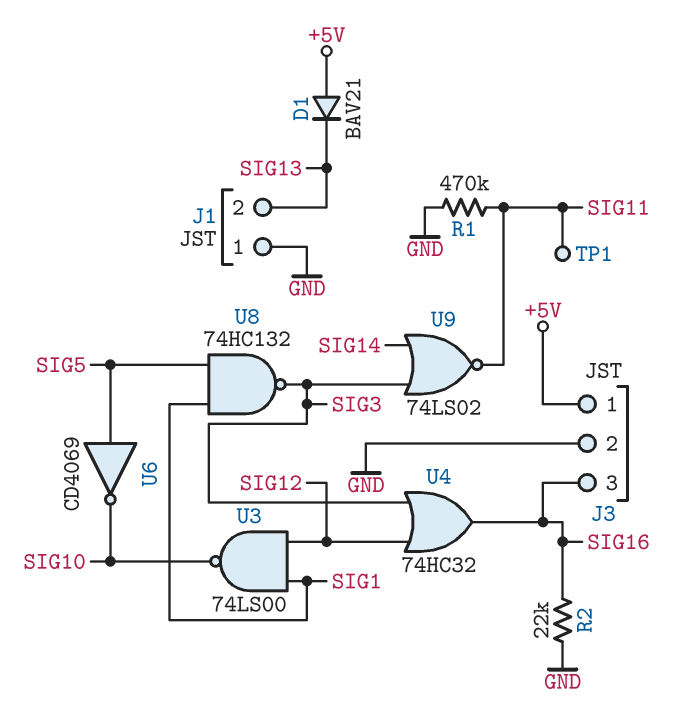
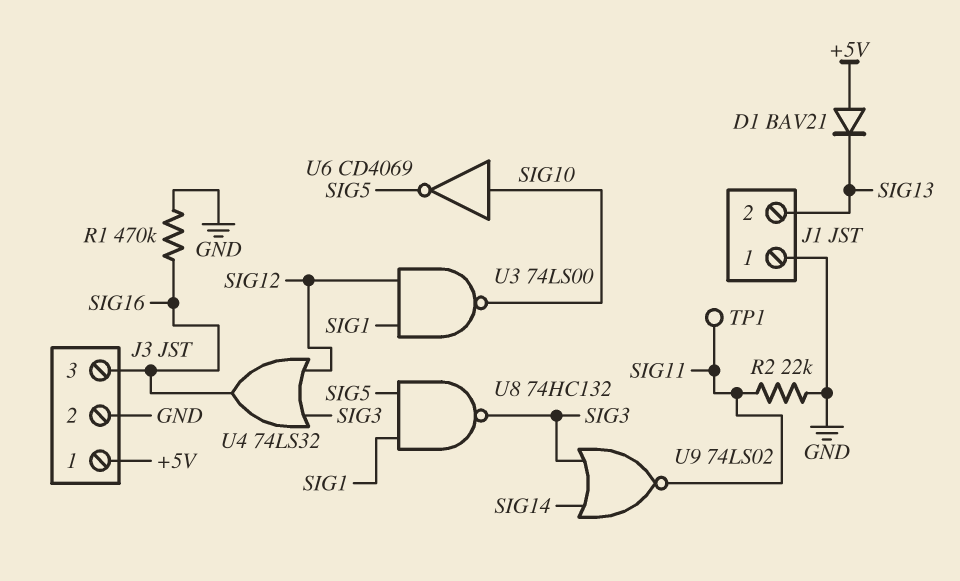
R1: 470k (GND, SIG11) -> 470k (GND, SIG16)
R2: 22k (GND, SIG16) -> 22k (GND, SIG11)
U4: OR 74HC32 (in SIG3, in SIG12, out SIG16) -> OR 74LS32 (in SIG3, in SIG12, out SIG16)
U6: NOT CD4069 (in SIG5, out SIG10) -> NOT CD4069 (in SIG10, out SIG5)

